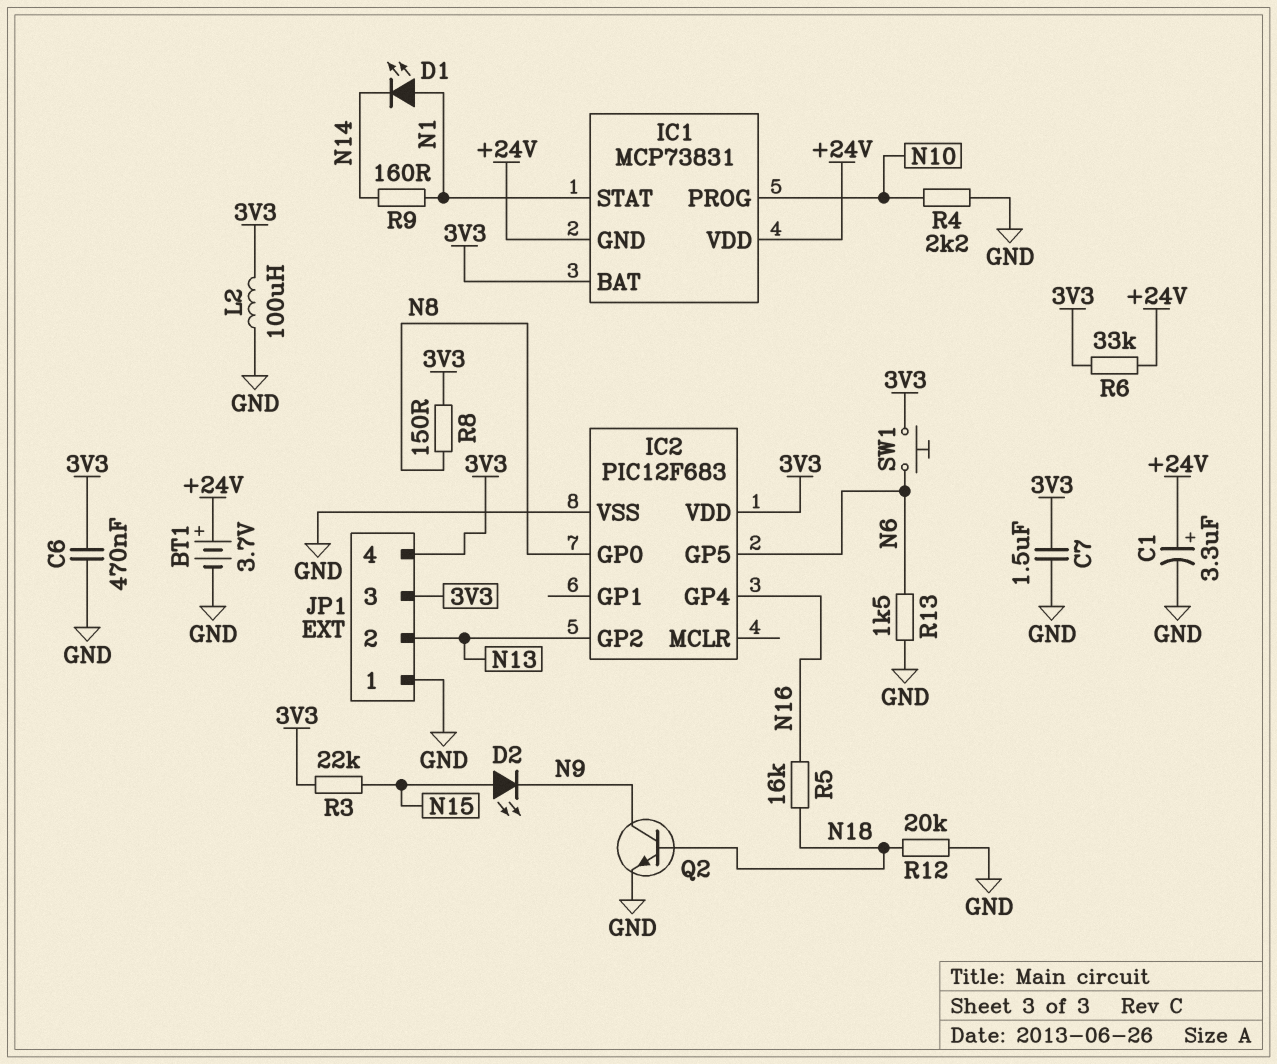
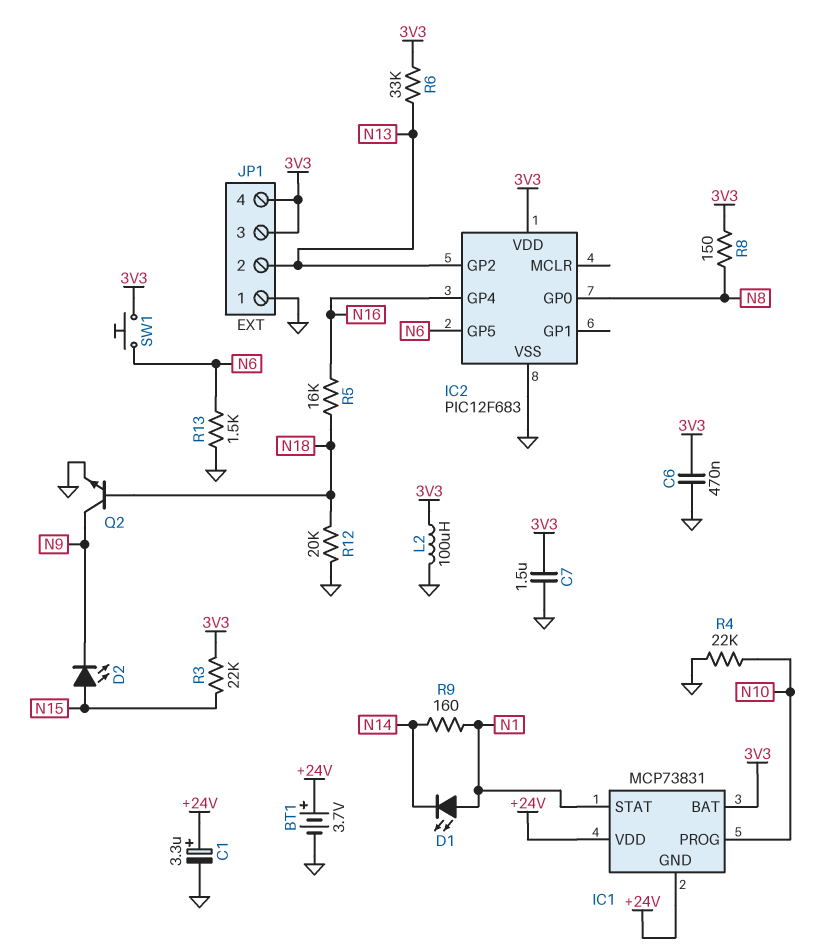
R4: 2.2k (GND, N10) -> 22k (GND, N10)
R6: 33k (+24V, 3V3) -> 33k (3V3, N13)

